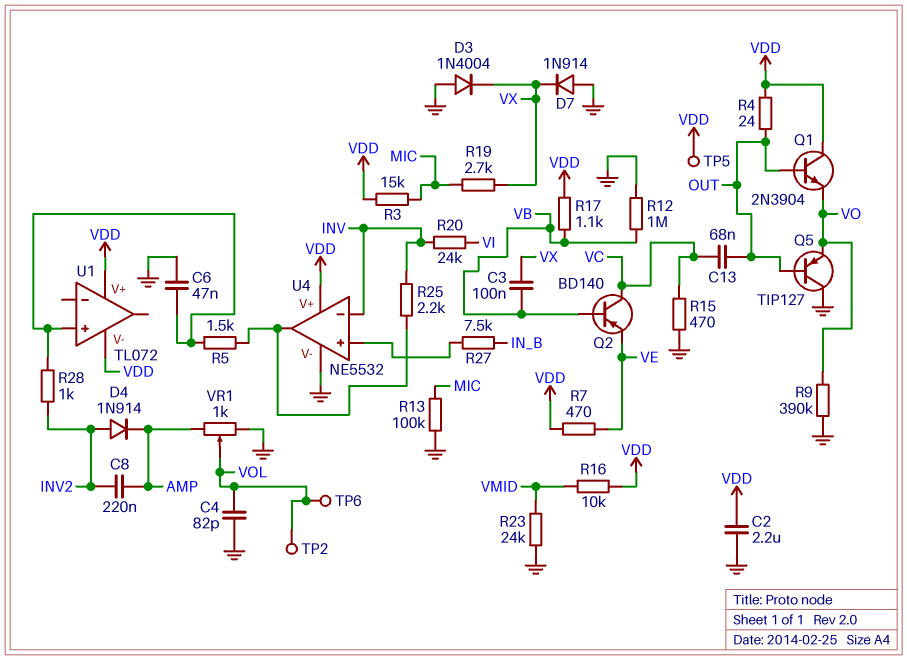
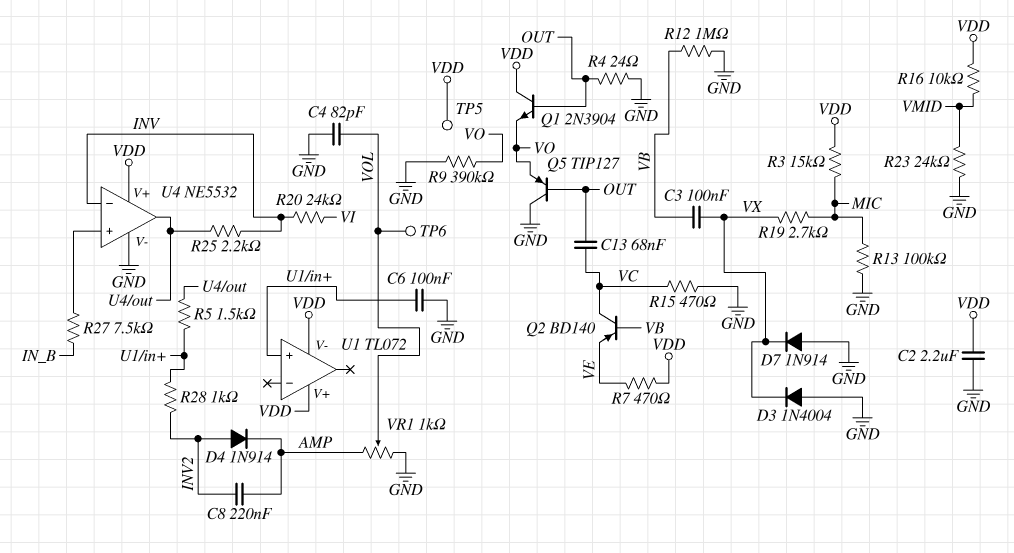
C6: 47nF (GND, U1/in+) -> 100nF (GND, U1/in+)
R4: 24 (OUT, VDD) -> 24 (GND, OUT)
R17: 1.1k (VB, VDD) -> none
TP2: test point (VOL) -> none

